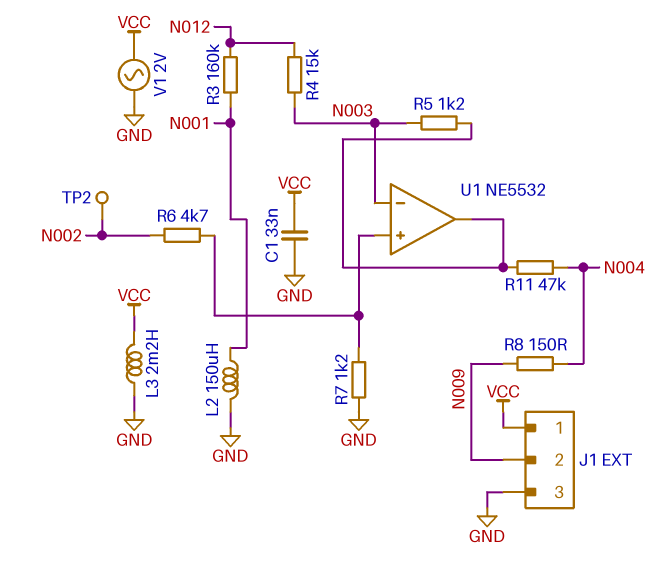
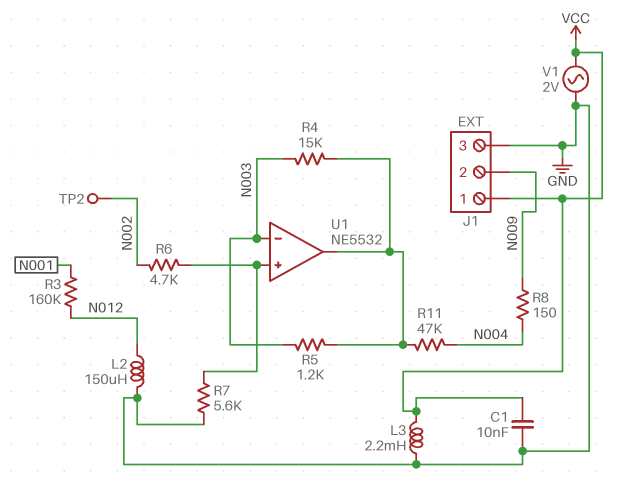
C1: 33nF (GND, VCC) -> 10nF (GND, VCC)
L2: 150uH (GND, N001) -> 150uH (GND, N012)
R4: 15k (N003, N012) -> 15k (N003, U1/out)
R7: 1.2k (GND, U1/in+) -> 5.6k (GND, U1/in+)

